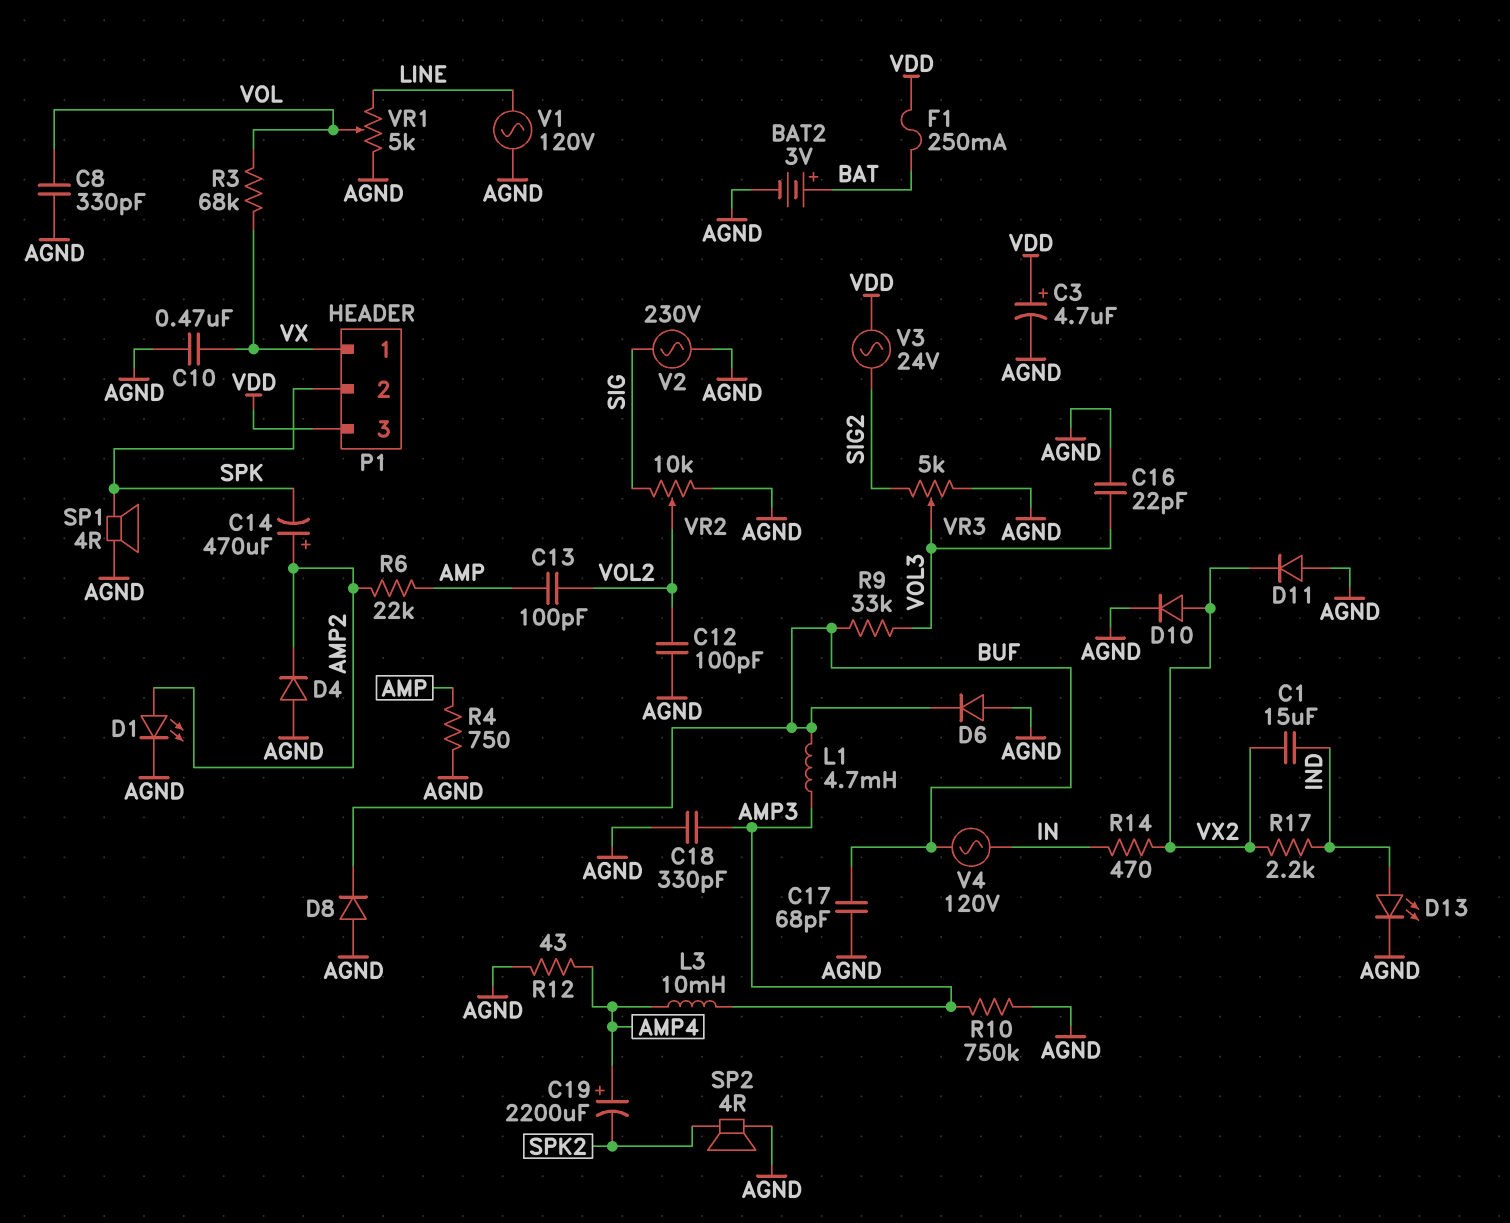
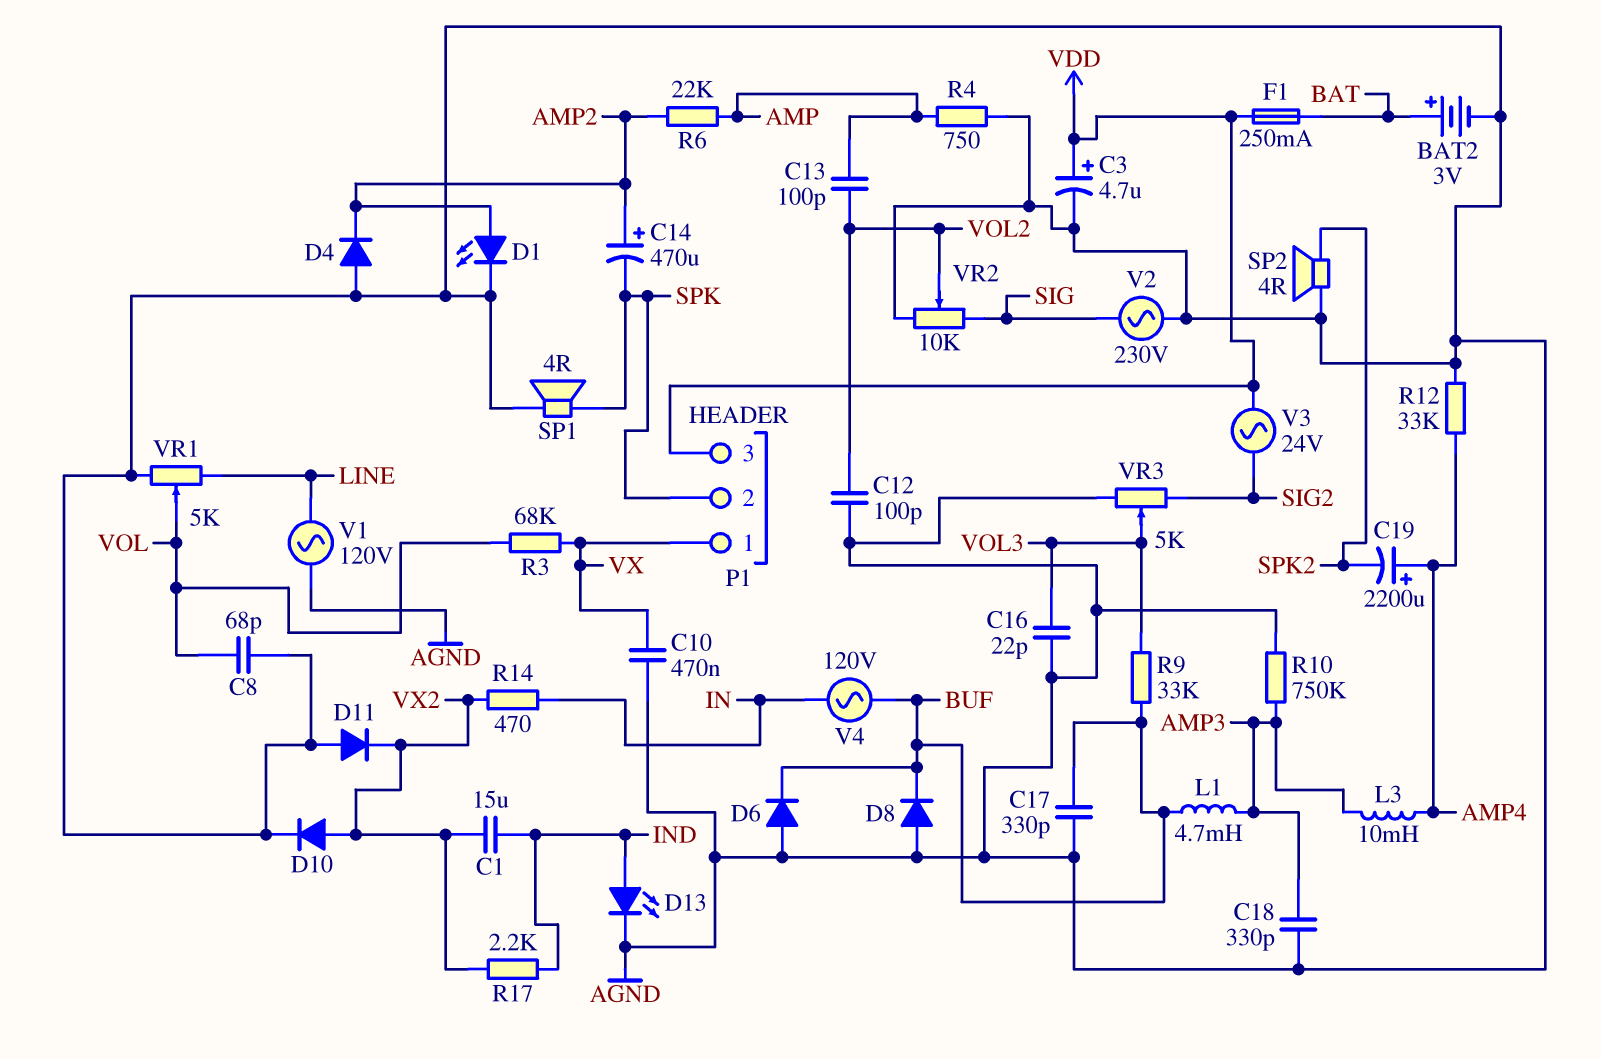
C8: 330pF (AGND, VOL) -> 68pF (AGND, VOL)
C17: 68pF (AGND, BUF) -> 330pF (AGND, BUF)
R12: 43 (AGND, AMP4) -> 33k (AGND, AMP4)

